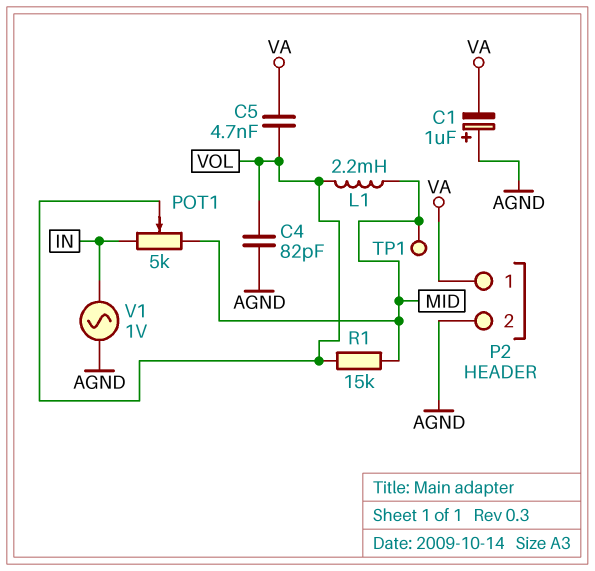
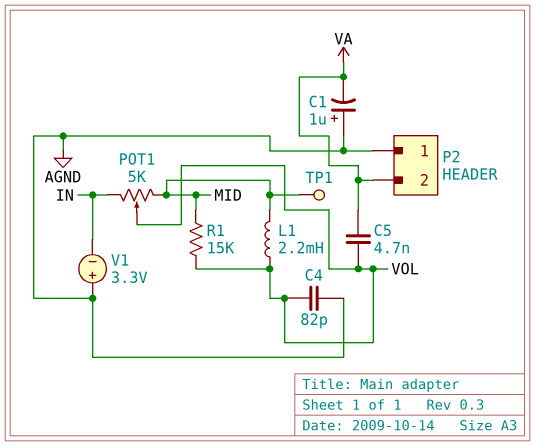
P2 pin 1: VA -> AGND
P2 pin 2: AGND -> VA
V1: AC 1V (AGND, IN) -> 3.3V (plus AGND, minus IN)

